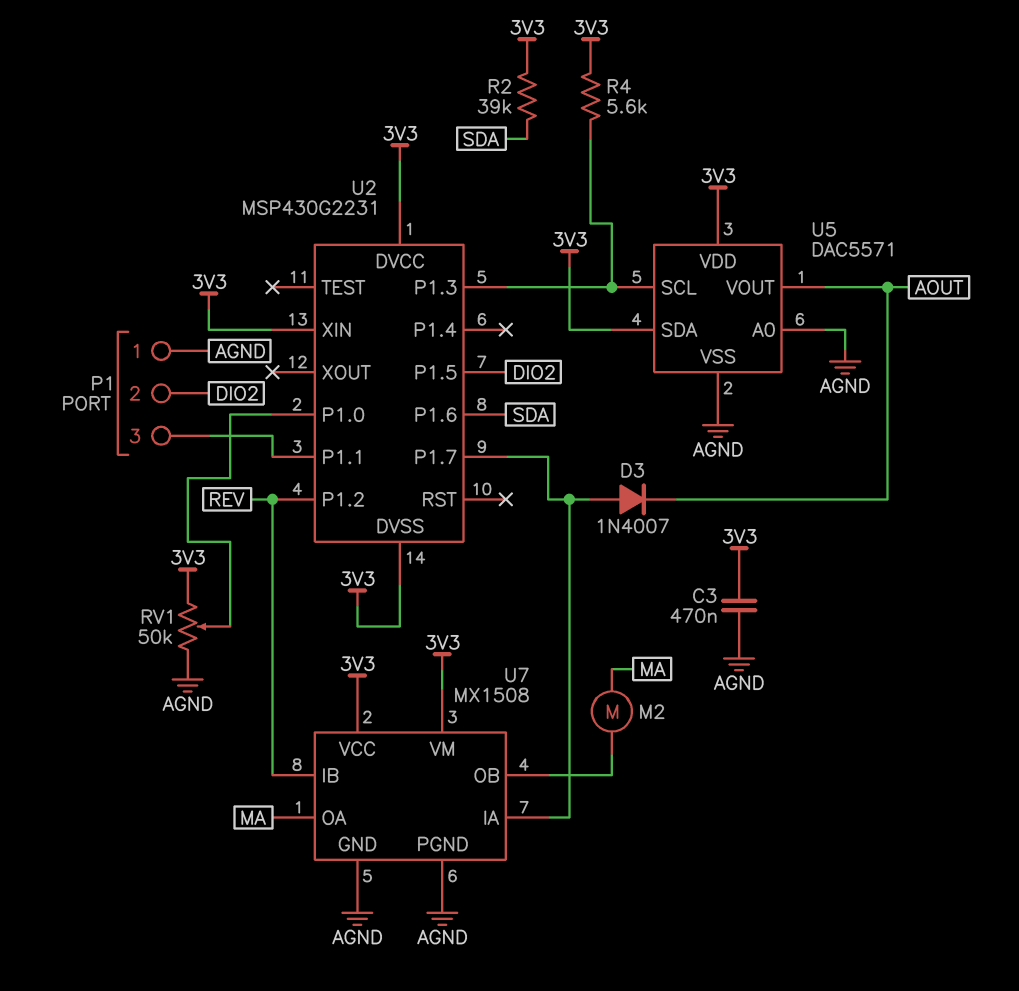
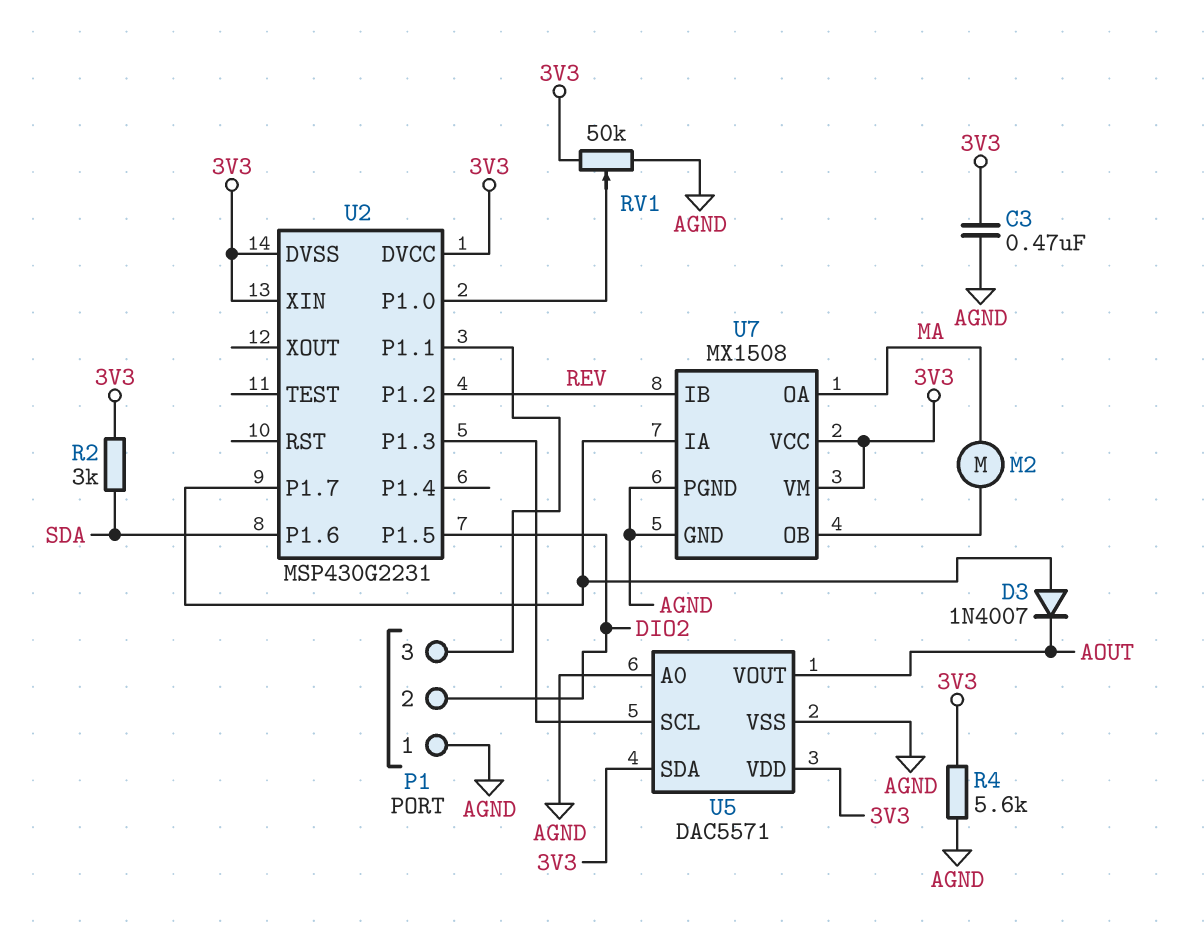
R2: 39k (3V3, SDA) -> 3k (3V3, SDA)
R4: 5.6k (3V3, U2/P1.3) -> 5.6k (3V3, AGND)

